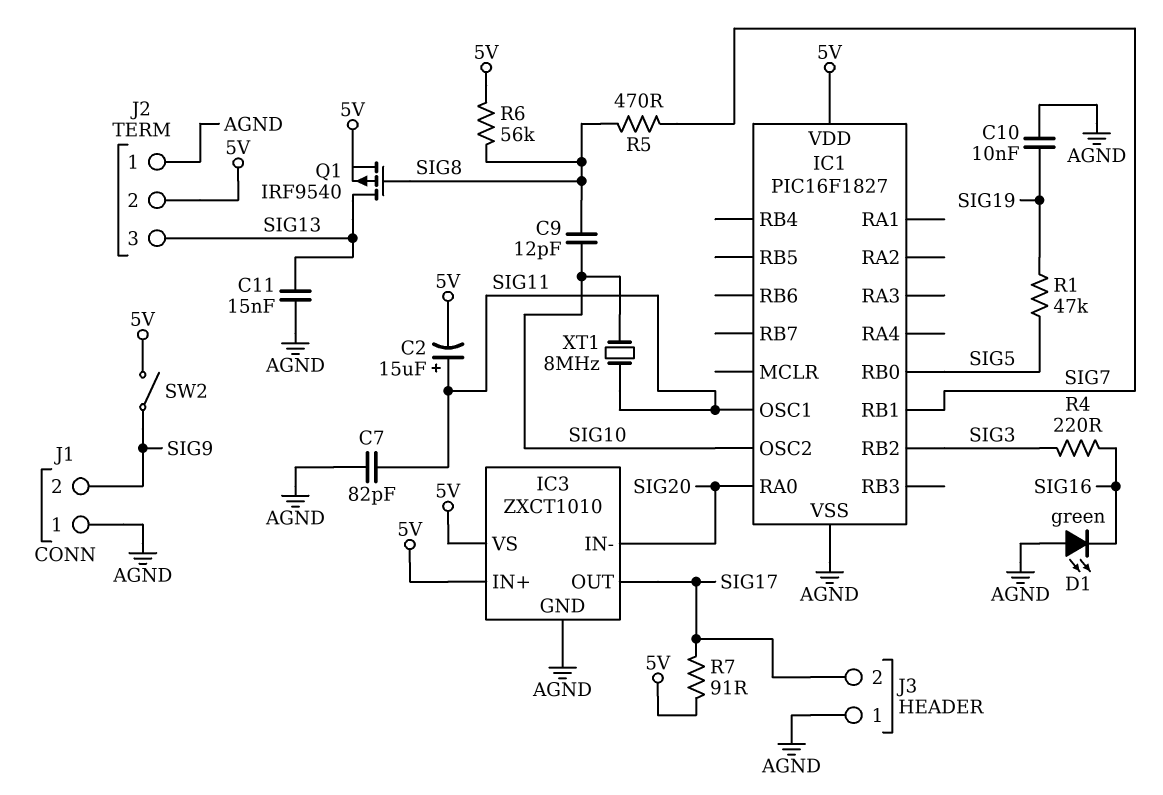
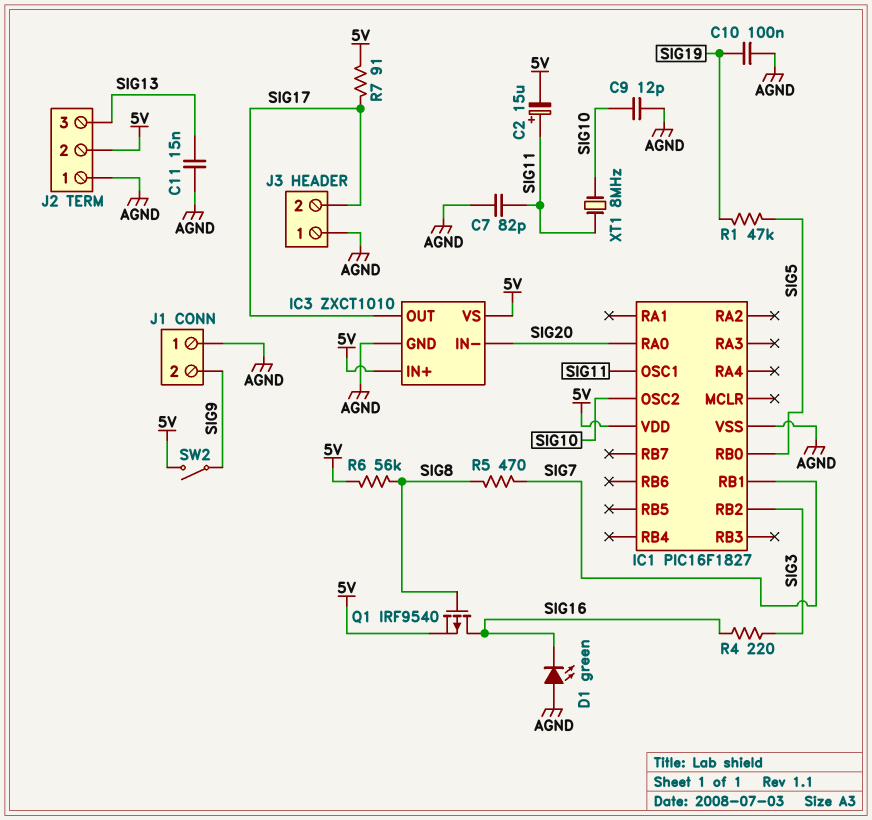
C9: 12pF (SIG8, SIG10) -> 12pF (AGND, SIG10)
C10: 10nF (AGND, SIG19) -> 100nF (AGND, SIG19)
Q1: PMOS IRF9540 (G SIG8, D SIG13, S 5V) -> PMOS IRF9540 (G SIG8, D SIG16, S 5V)

